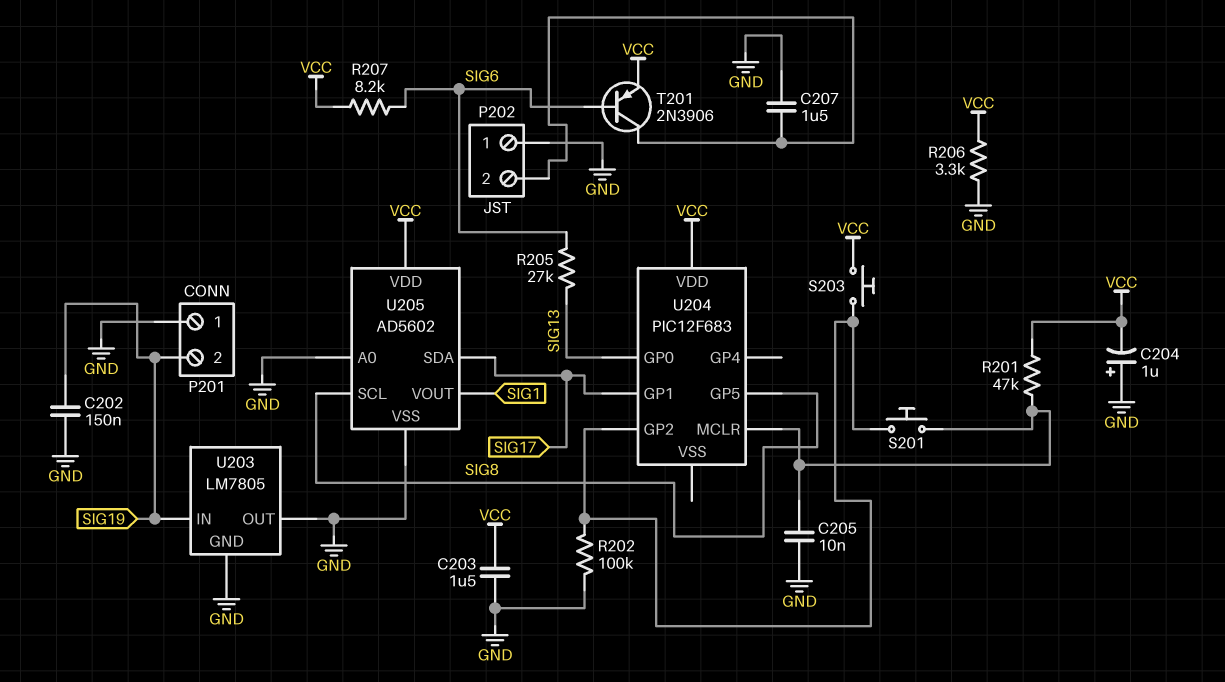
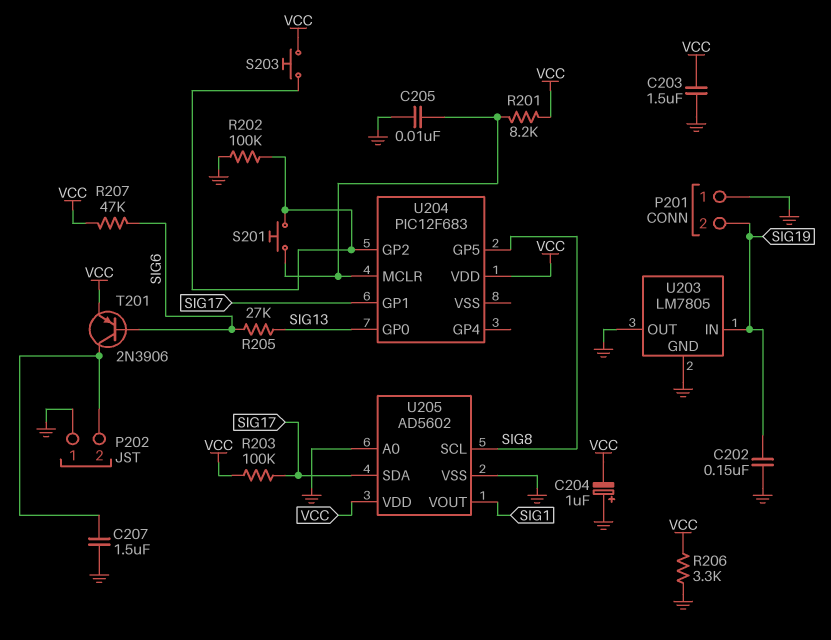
R201: 47k (U204/MCLR, VCC) -> 8.2k (U204/MCLR, VCC)
R203: none -> 100k (SIG17, VCC)
R207: 8.2k (SIG6, VCC) -> 47k (SIG6, VCC)

